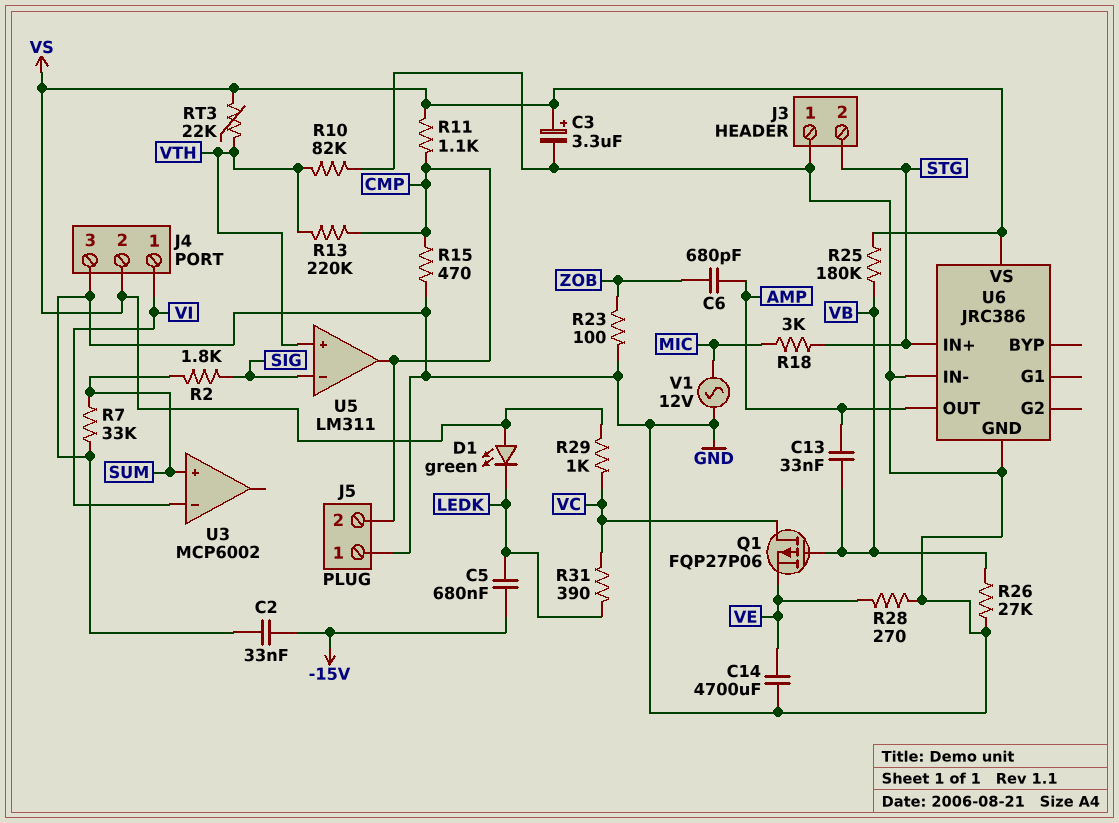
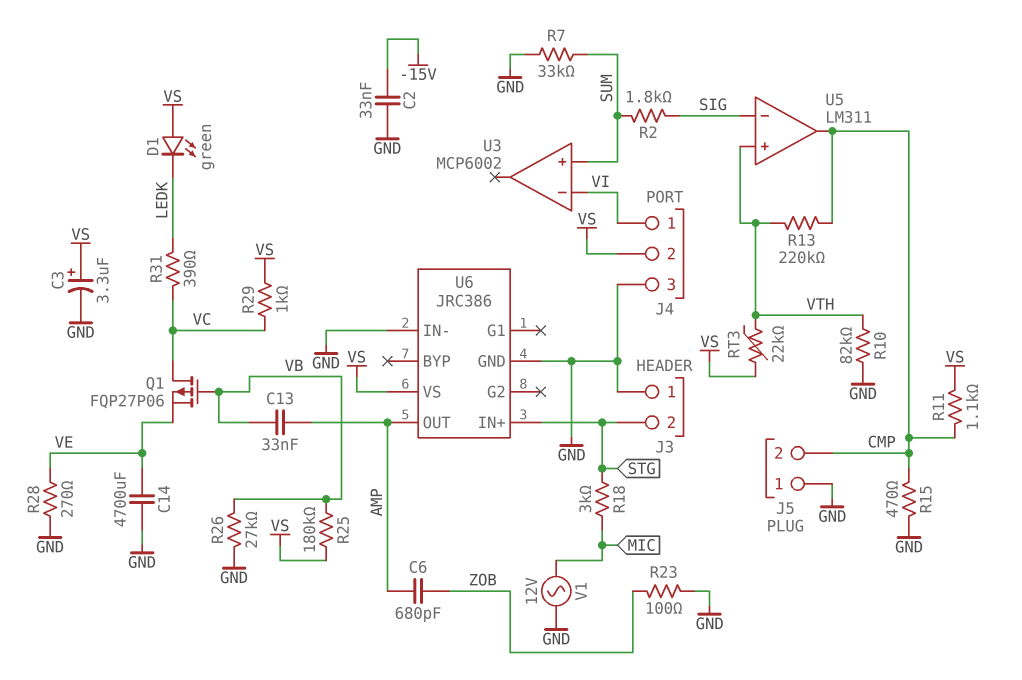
C5: 680nF (-15V, LEDK) -> none

